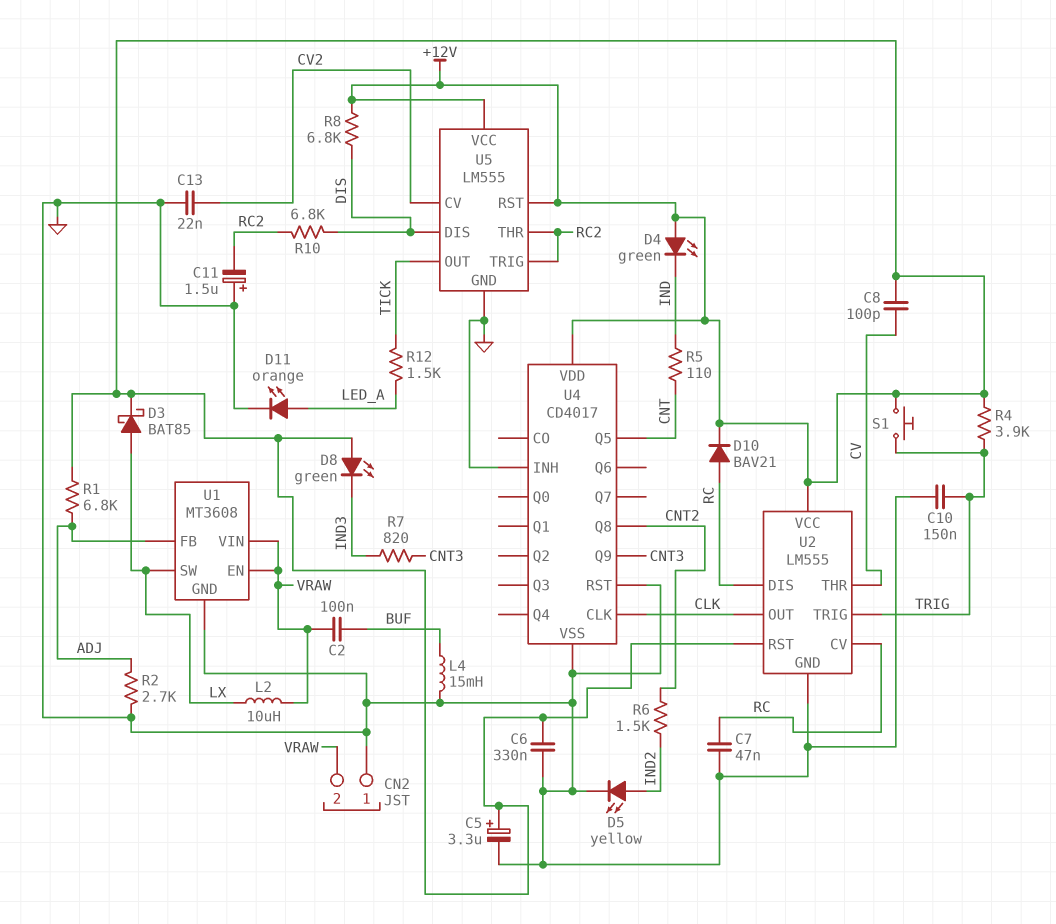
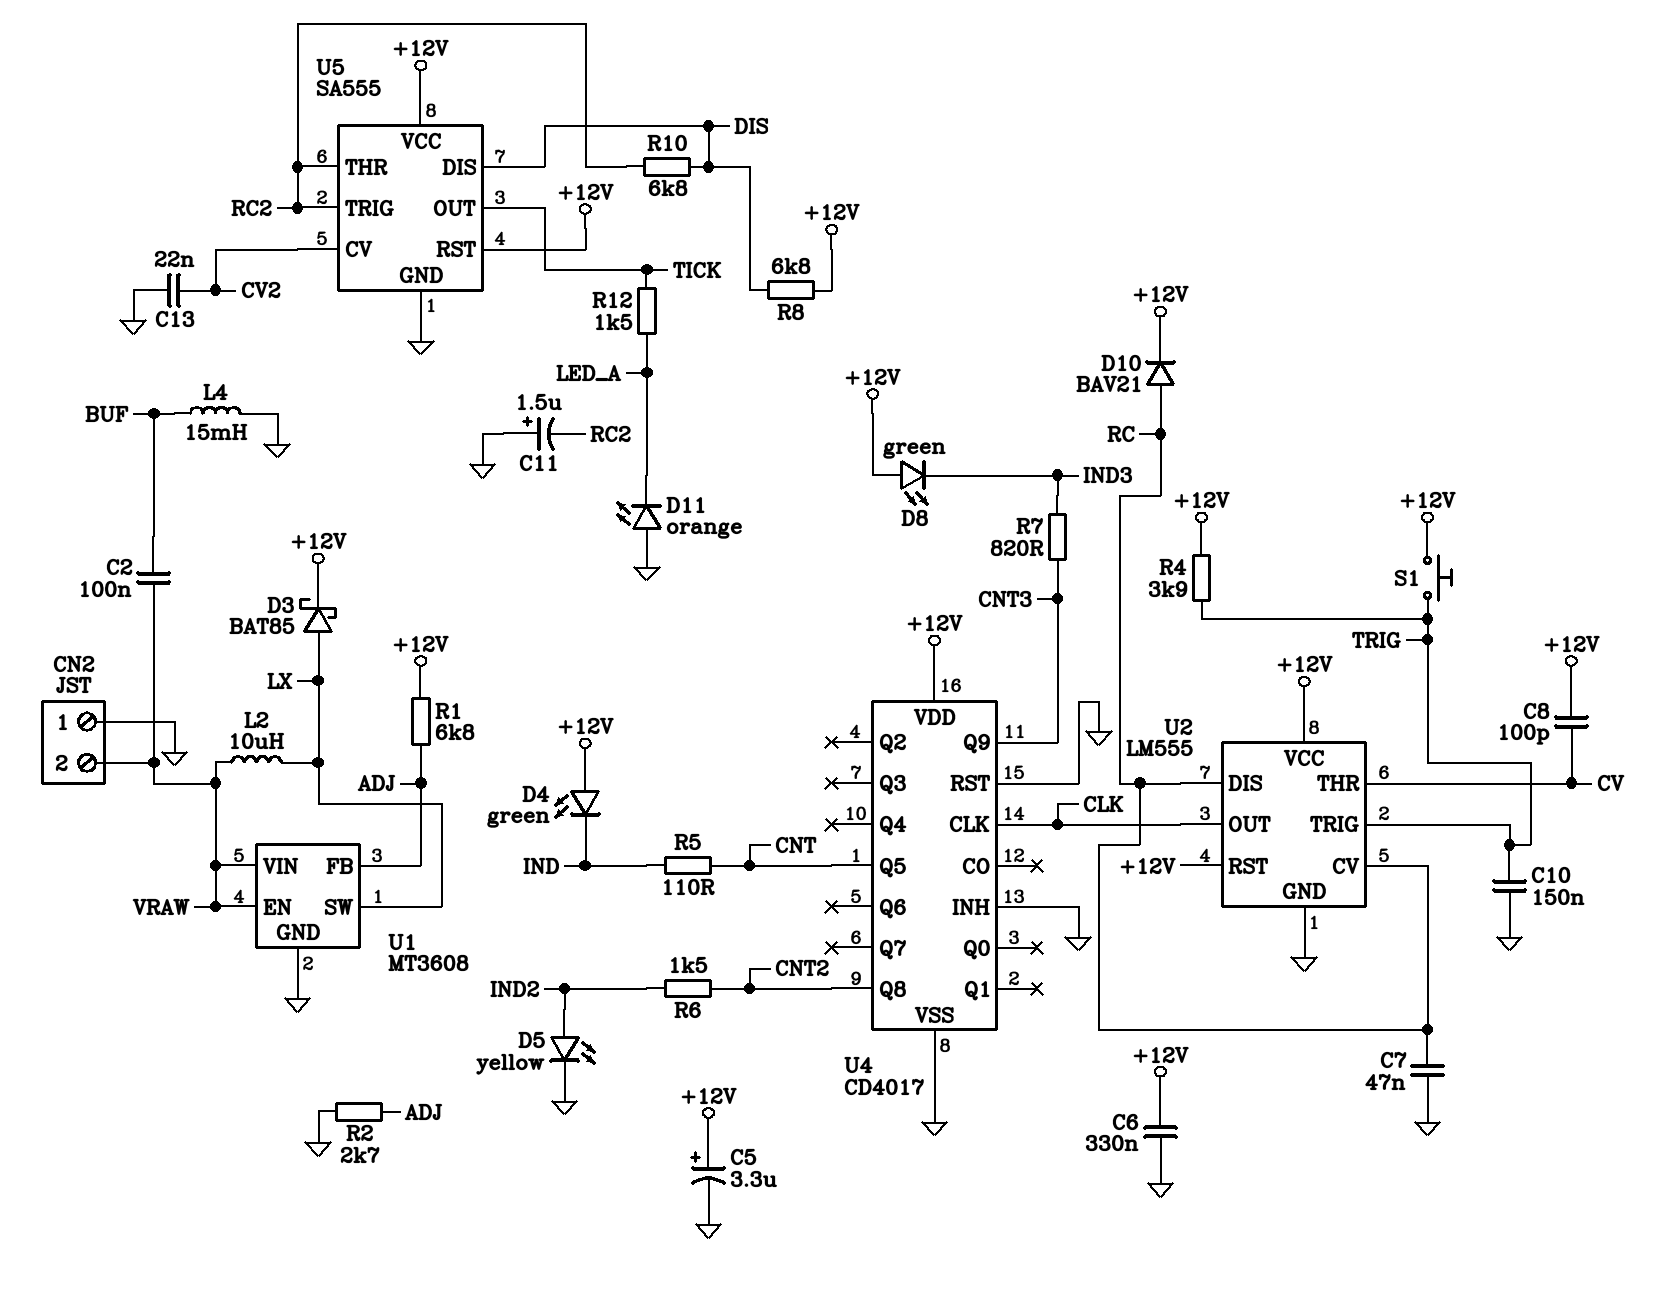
D11: LED orange (A LED_A, K GND) -> LED orange (A GND, K LED_A)
U5: LM555 -> SA555

